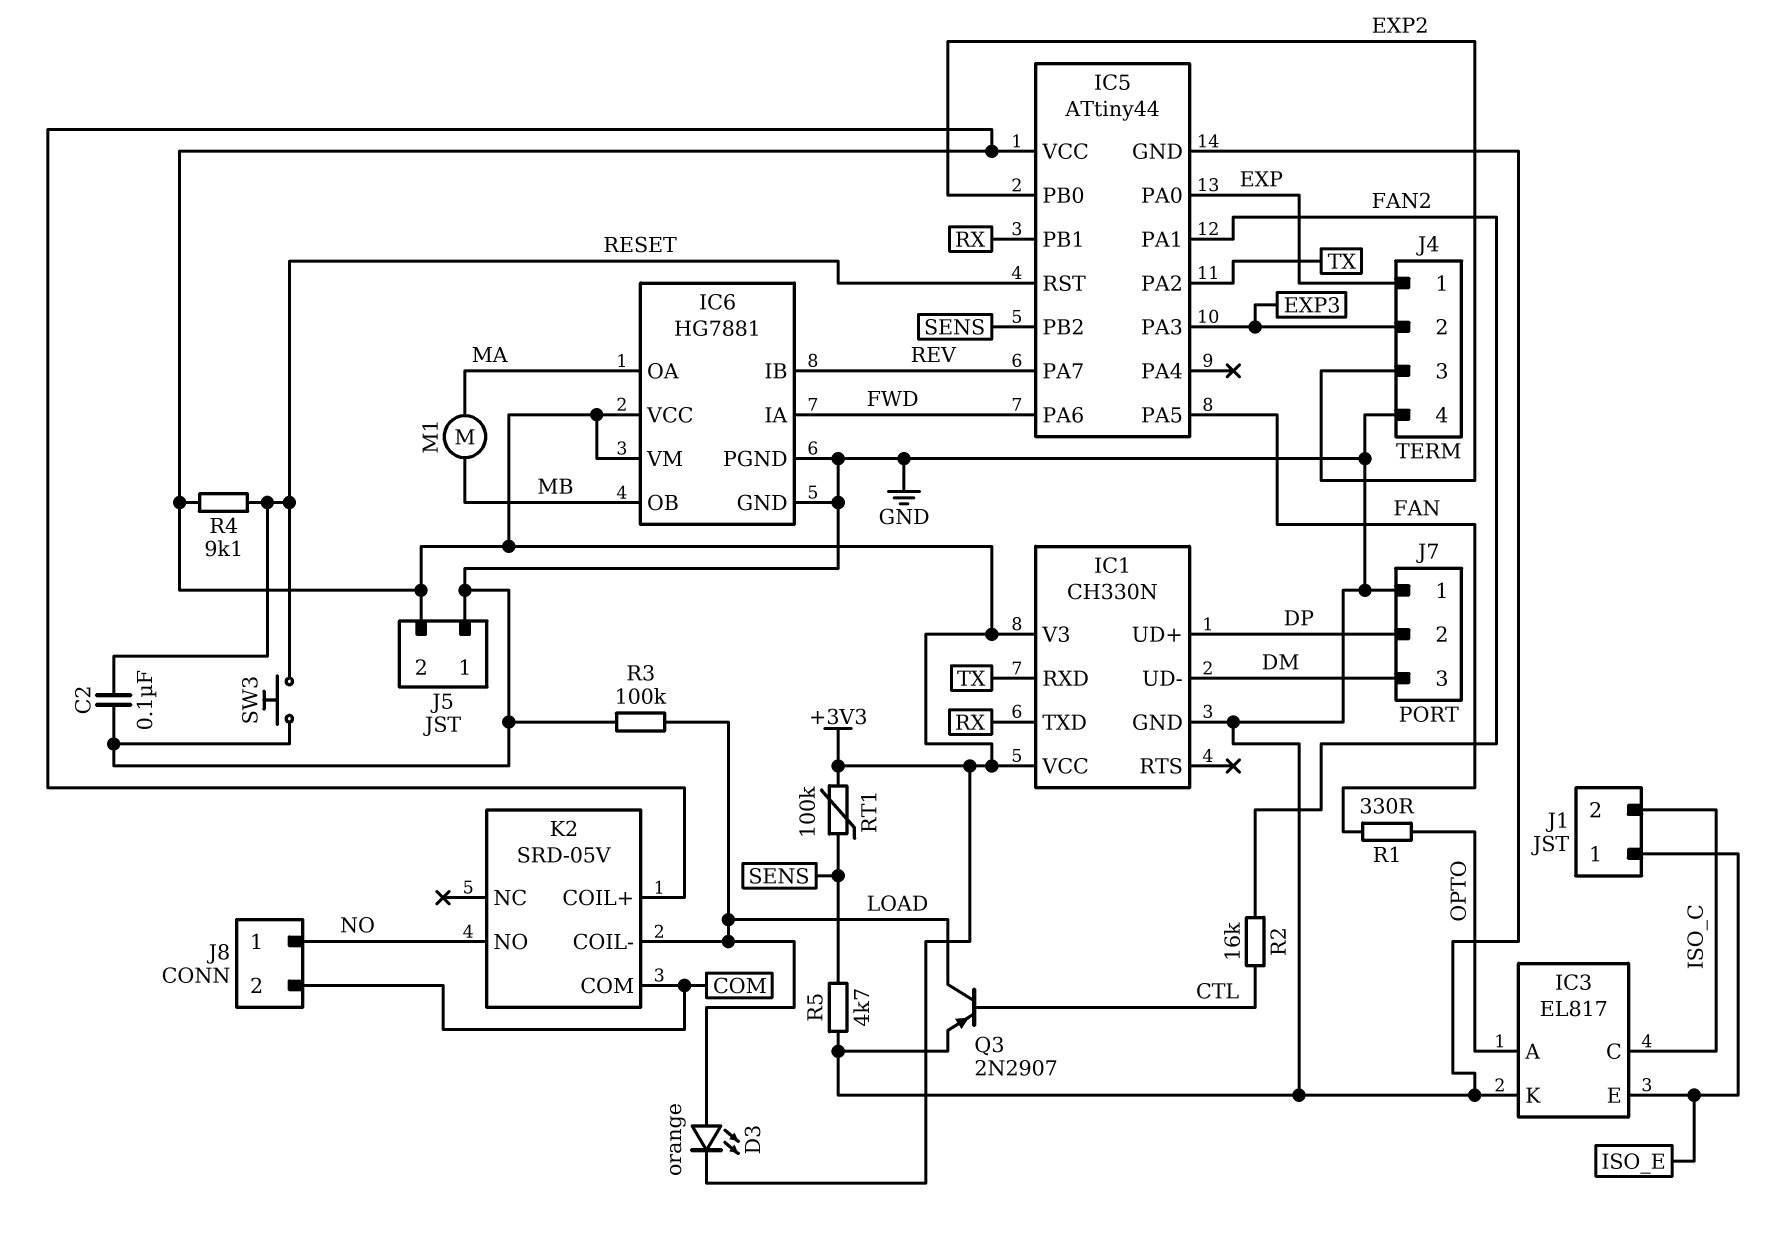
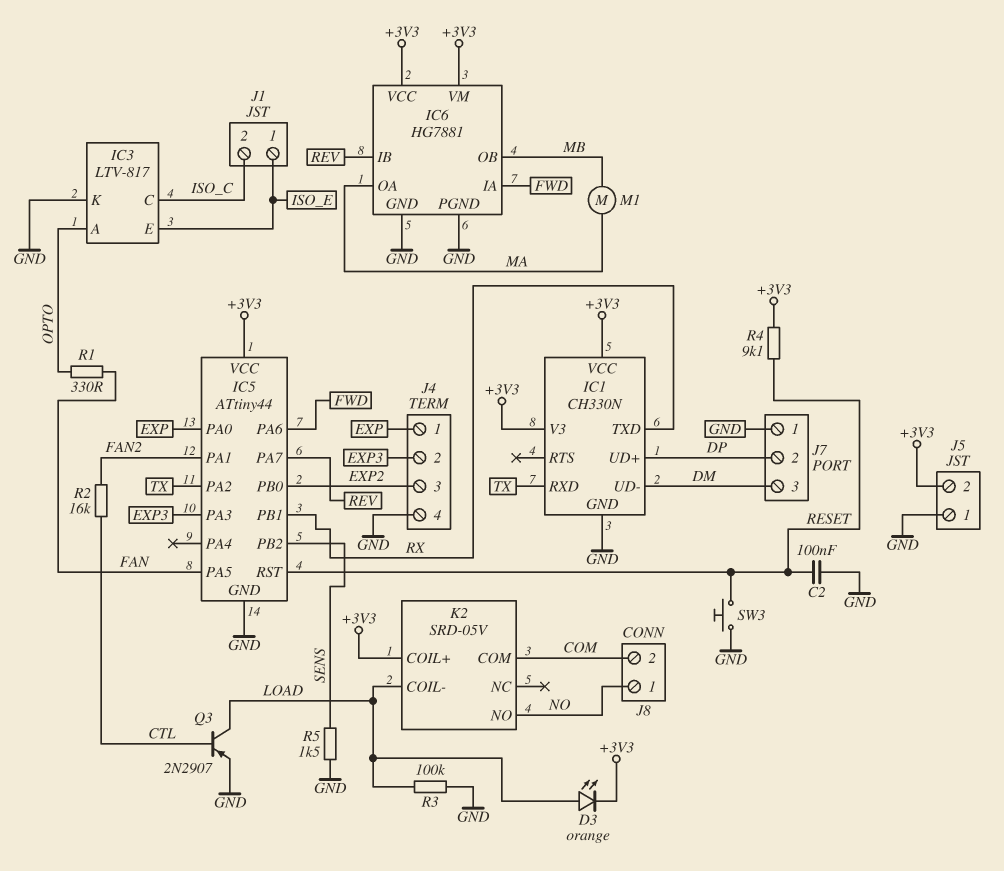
IC3: EL817 -> LTV-817
R5: 4.7k (GND, SENS) -> 1.5k (GND, SENS)
RT1: 100k (+3V3, SENS) -> none

